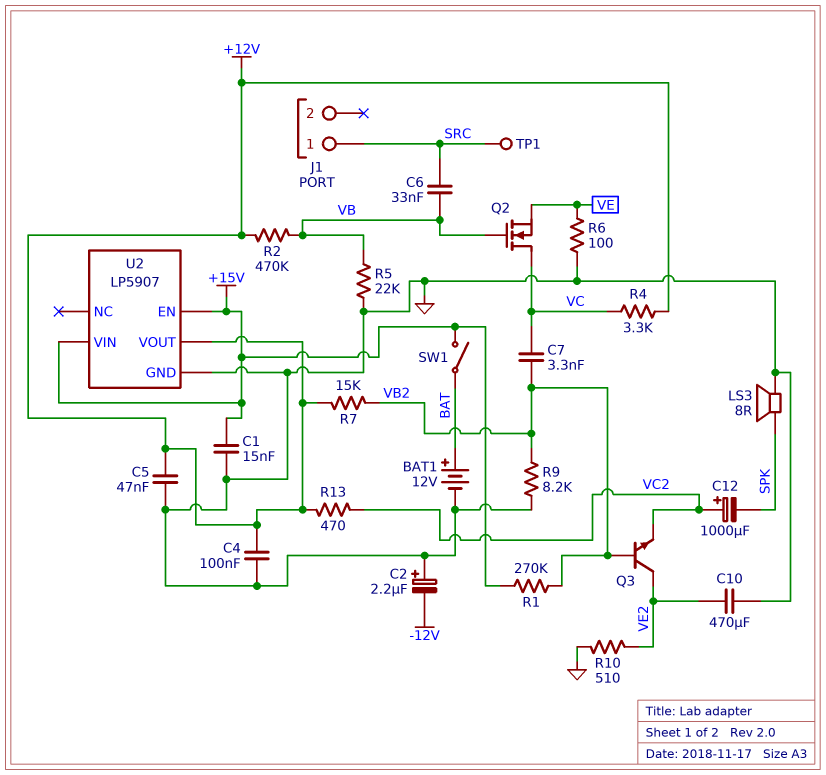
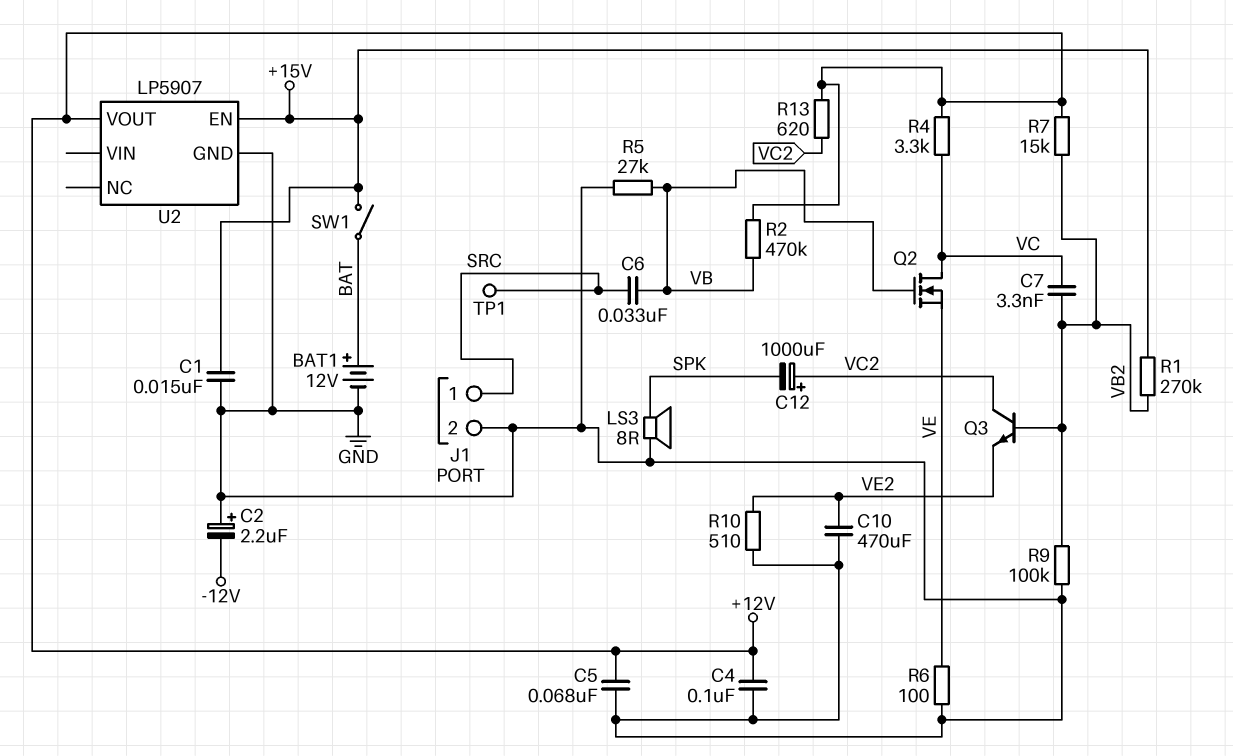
C5: 47nF (+12V, GND) -> 68nF (+12V, GND)
J1 pin 2: none -> GND
Q3: NPN (B VB2, C VE2, E VC2) -> NPN (B VB2, C VC2, E VE2)
R5: 22k (GND, VB) -> 27k (GND, VB)
R9: 8.2k (GND, VB2) -> 100k (GND, VB2)
R13: 470 (+12V, VC2) -> 620 (+12V, VC2)
U2 pin VIN: +15V -> none

